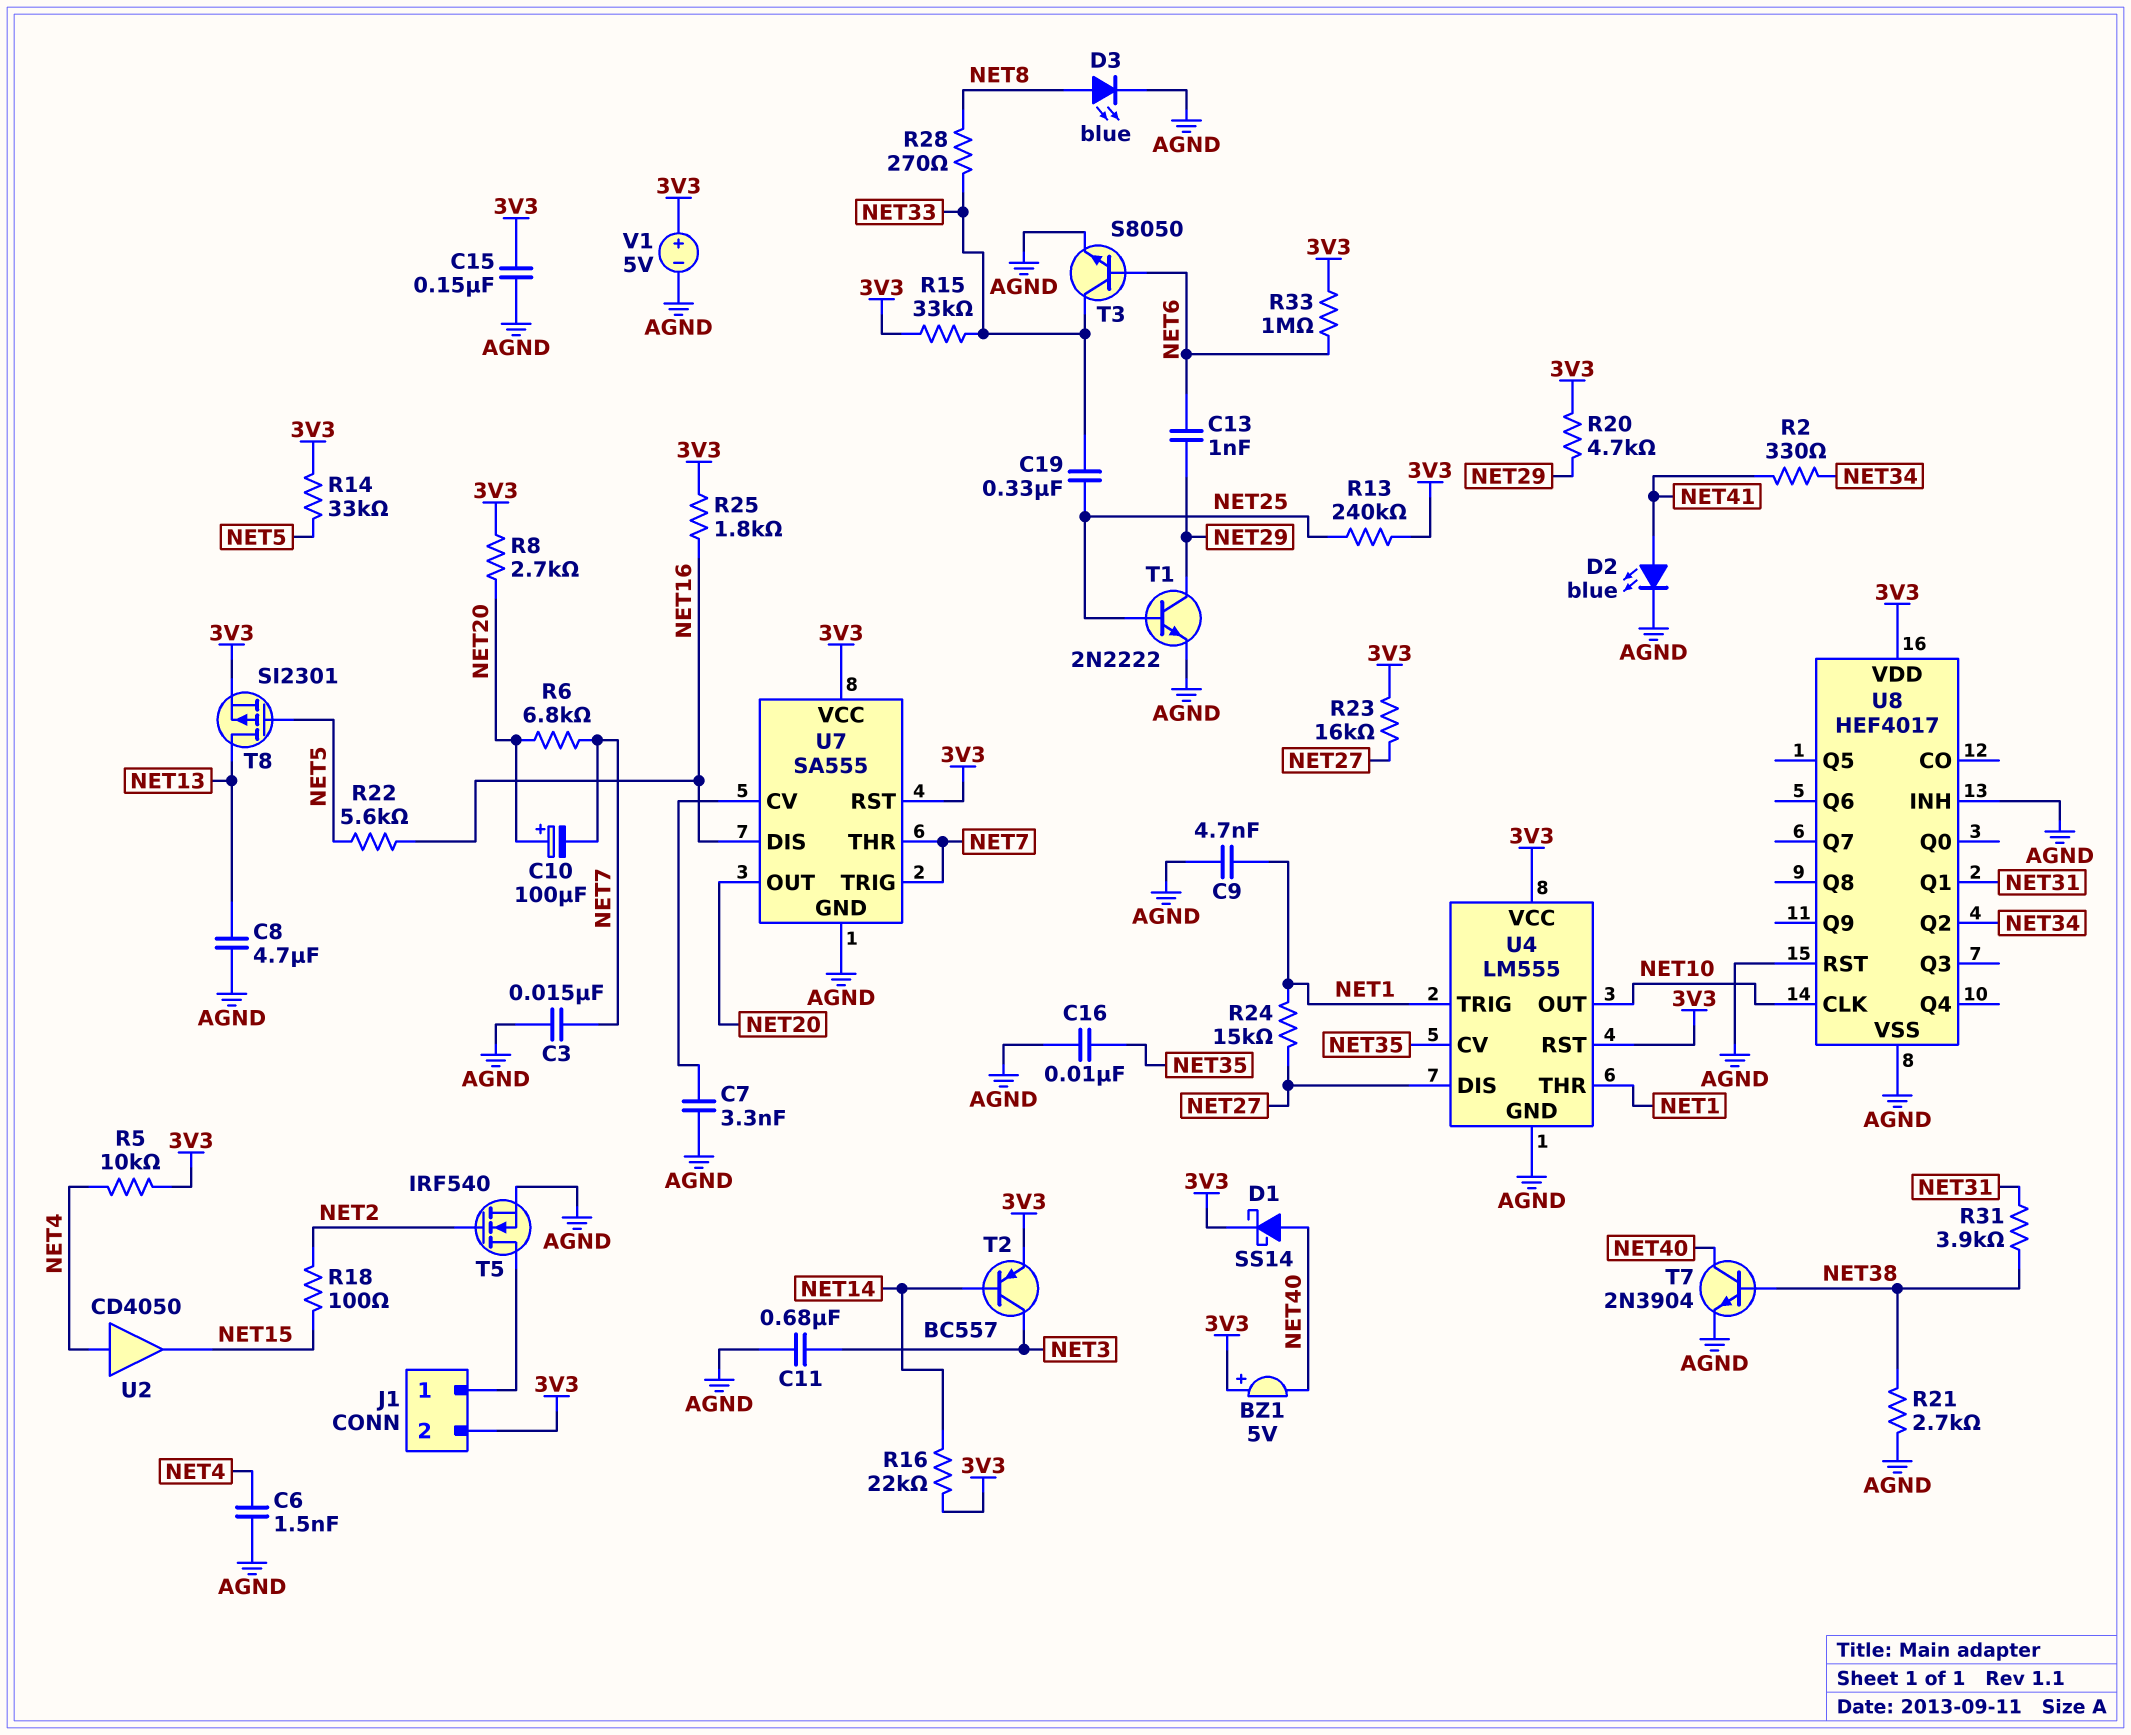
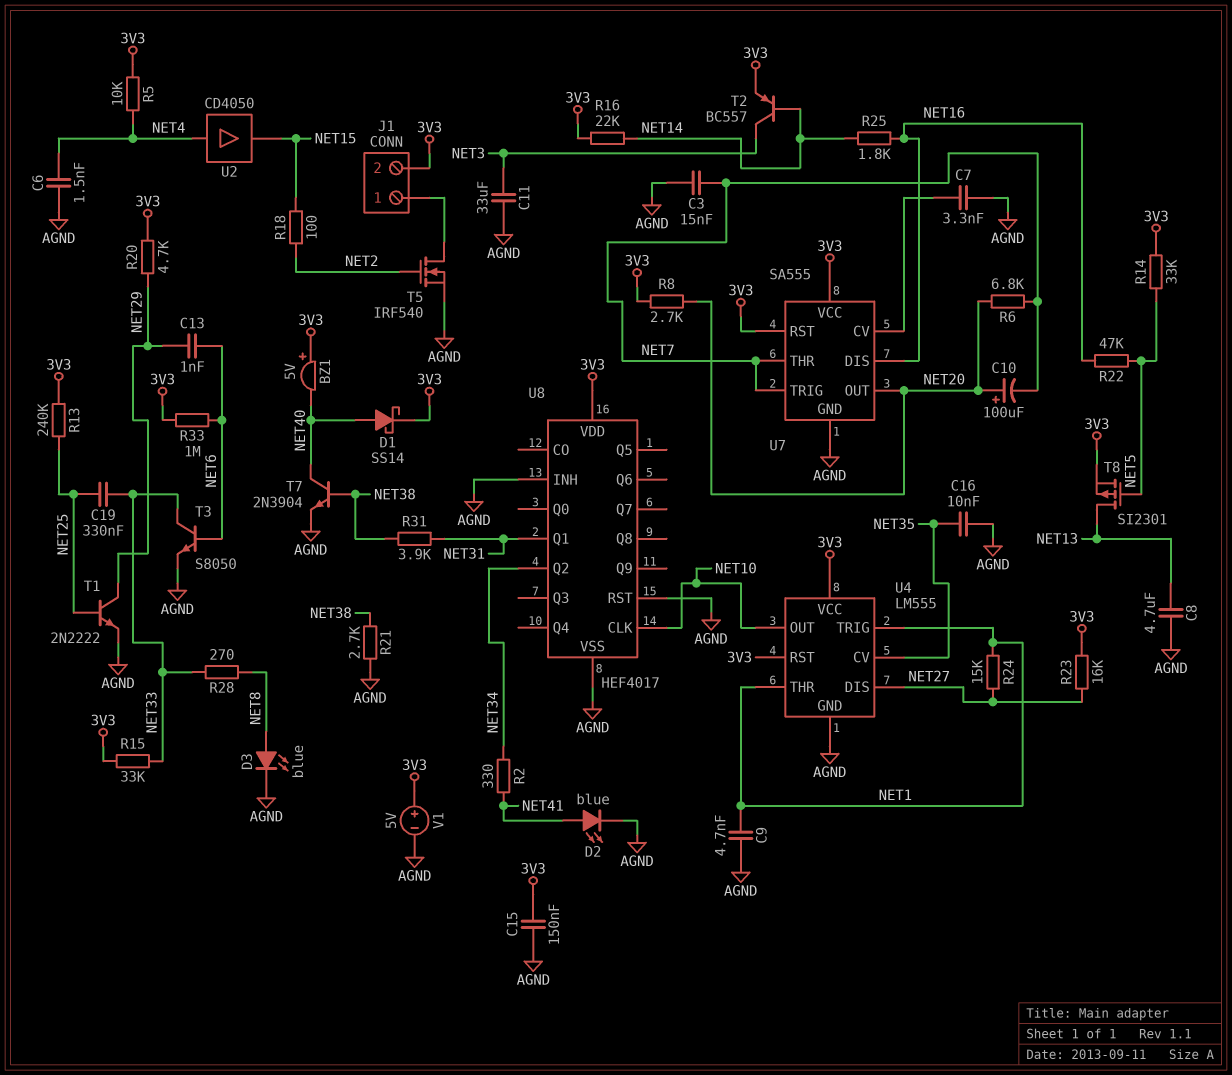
C11: 680nF (AGND, NET3) -> 33uF (AGND, NET3)
R22: 5.6k (NET5, NET16) -> 47k (NET5, NET16)
R25: 1.8k (3V3, NET16) -> 1.8k (NET14, NET16)

